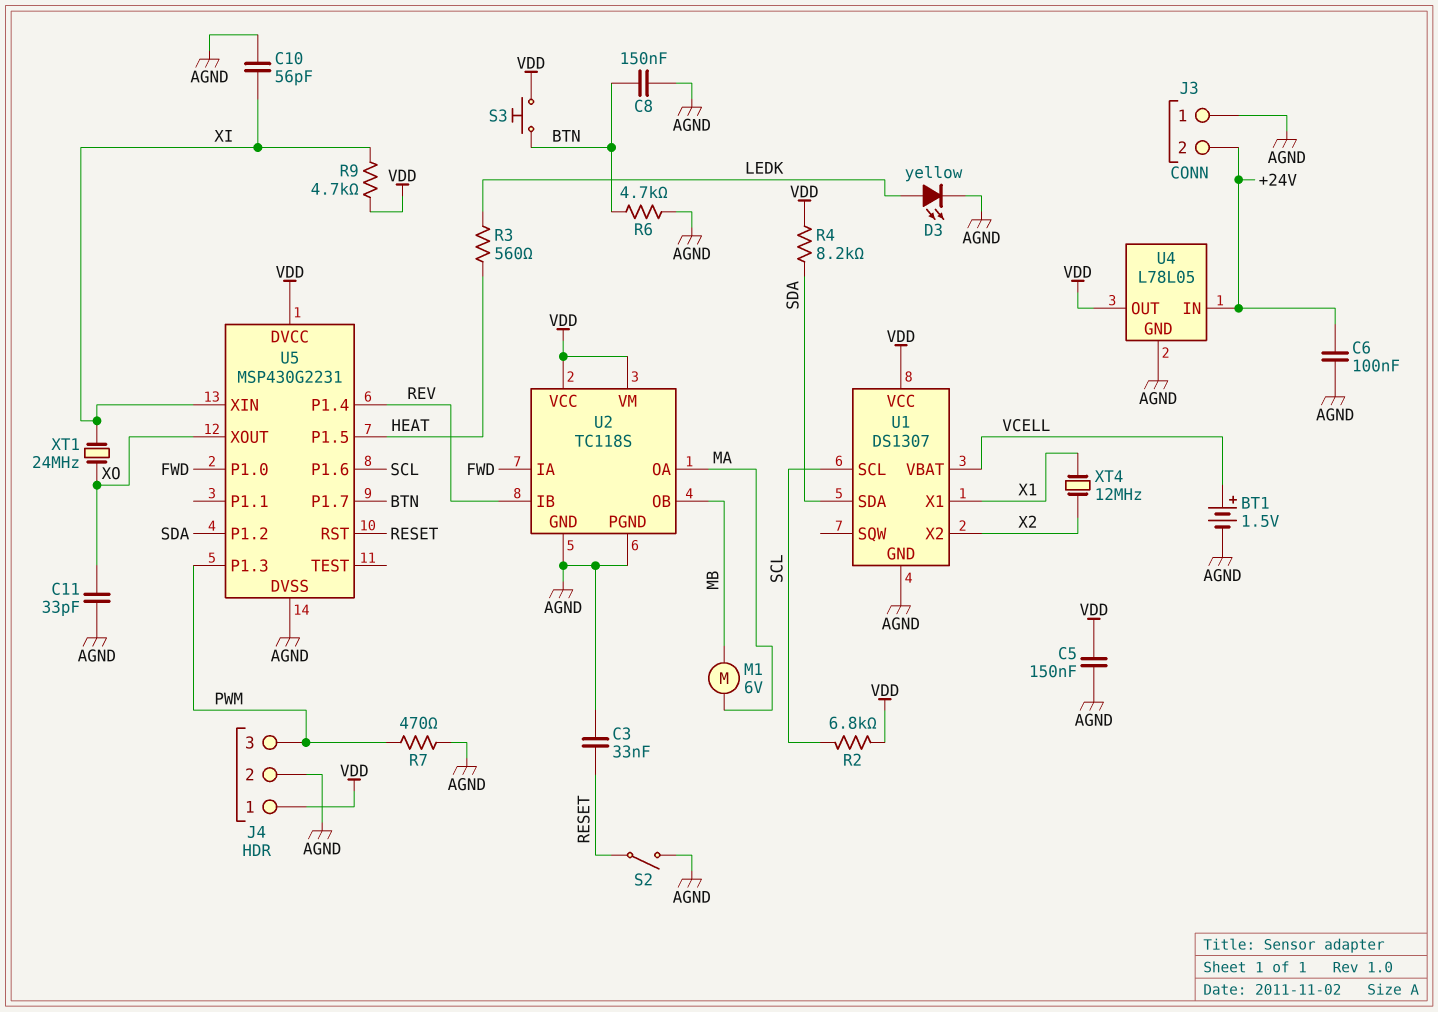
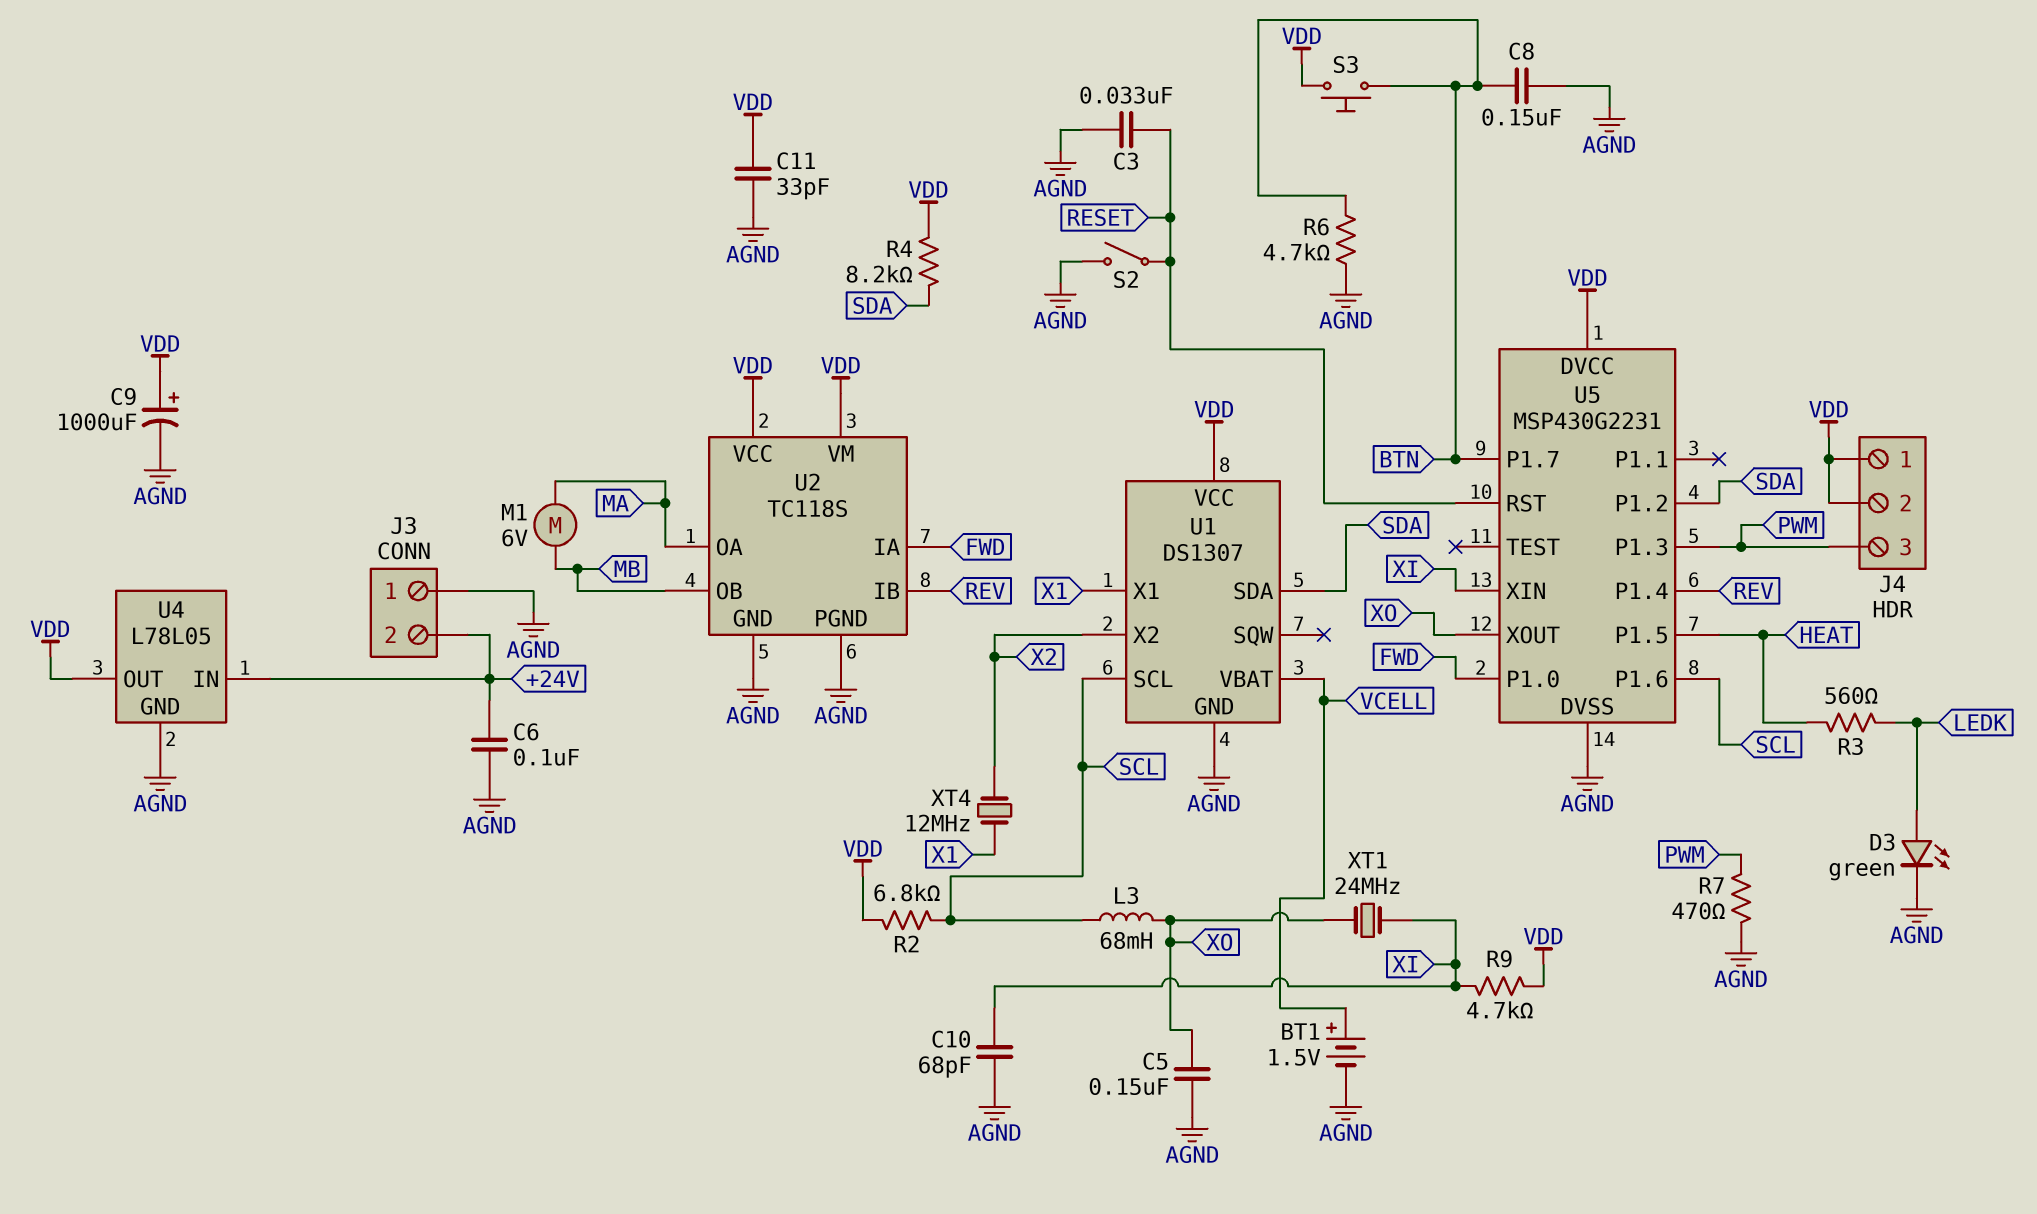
C5: 150nF (AGND, VDD) -> 150nF (AGND, XO)
C9: none -> 1000uF (plus VDD, minus AGND)
C10: 56pF (AGND, XI) -> 68pF (AGND, XI)
C11: 33pF (AGND, XO) -> 33pF (AGND, VDD)
D3: LED yellow (A LEDK, K AGND) -> LED green (A LEDK, K AGND)
J4 pin 2: AGND -> VDD
L3: none -> 68mH (SCL, XO)

